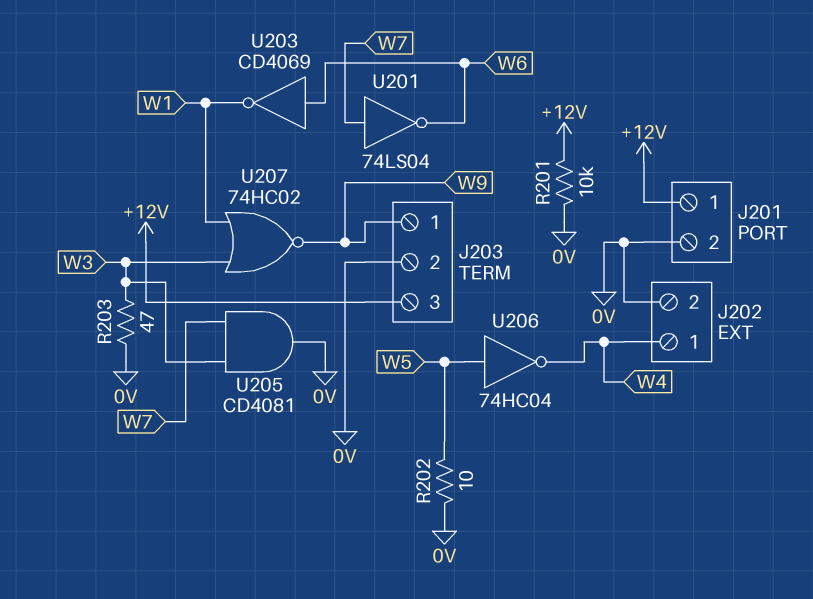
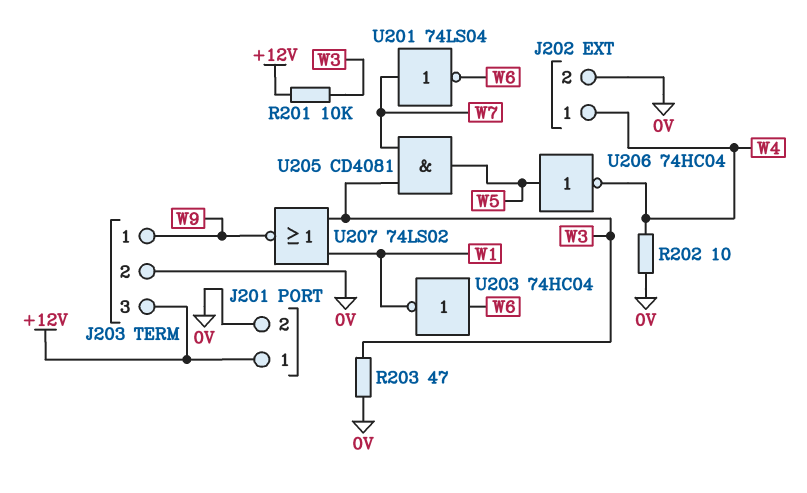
R201: 10k (+12V, 0V) -> 10k (+12V, W3)
R202: 10 (0V, W5) -> 10 (0V, W4)
U203: NOT CD4069 (in W6, out W1) -> NOT 74HC04 (in W6, out W1)
U205: AND CD4081 (in W3, in W7, out 0V) -> AND CD4081 (in W3, in W7, out W5)
U207: NOR 74HC02 (in W1, in W3, out W9) -> NOR 74LS02 (in W1, in W3, out W9)

